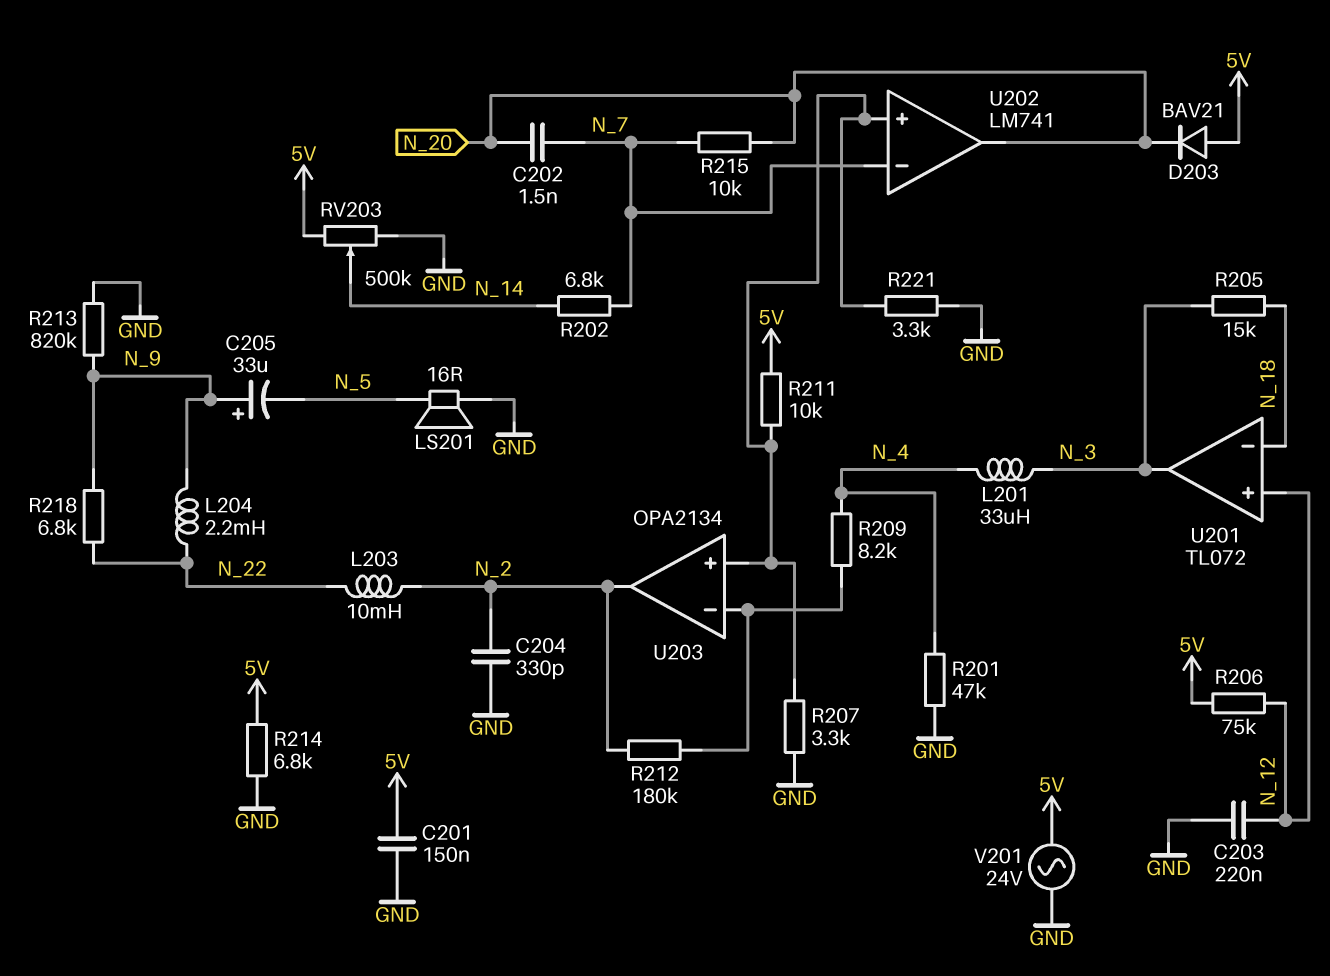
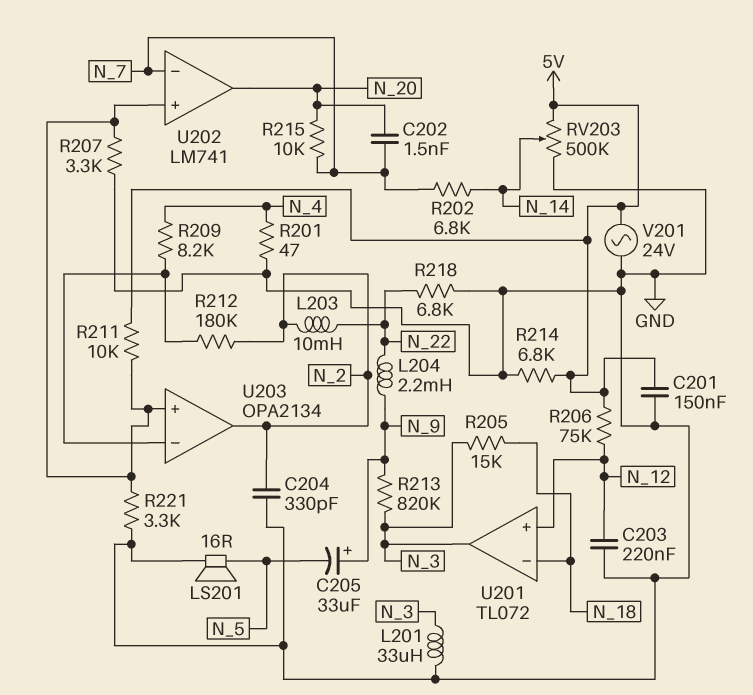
D203: diode BAV21 (A 5V, K N_20) -> none
L201: 33uH (N_3, N_4) -> 33uH (GND, N_3)
R201: 47k (GND, N_4) -> 47 (GND, N_4)
R213: 820k (GND, N_9) -> 820k (N_3, N_9)
R218: 6.8k (N_9, N_22) -> 6.8k (GND, N_22)

